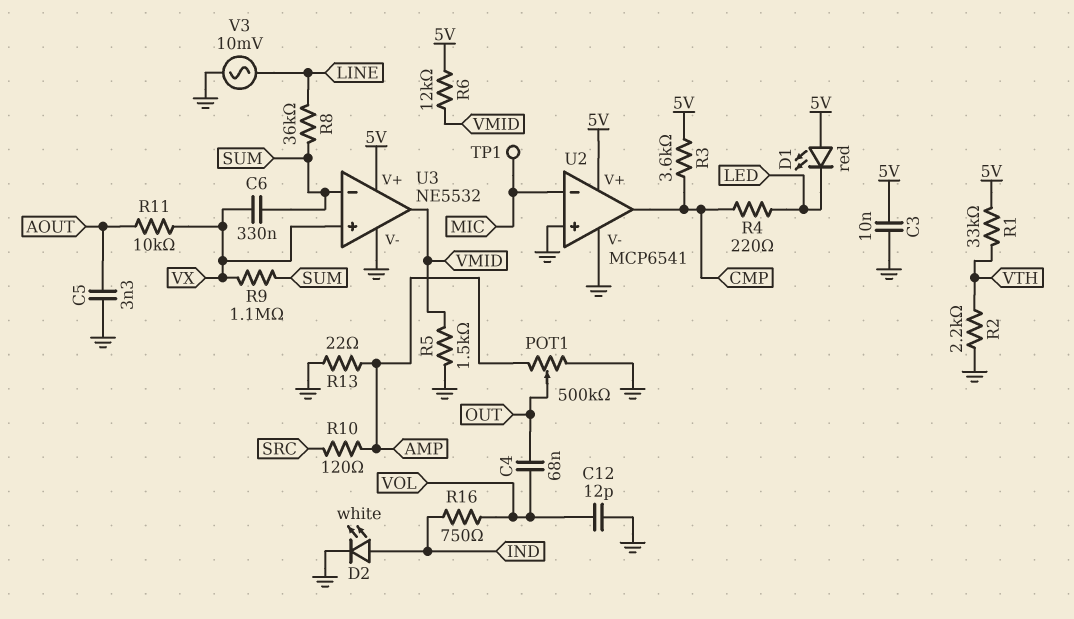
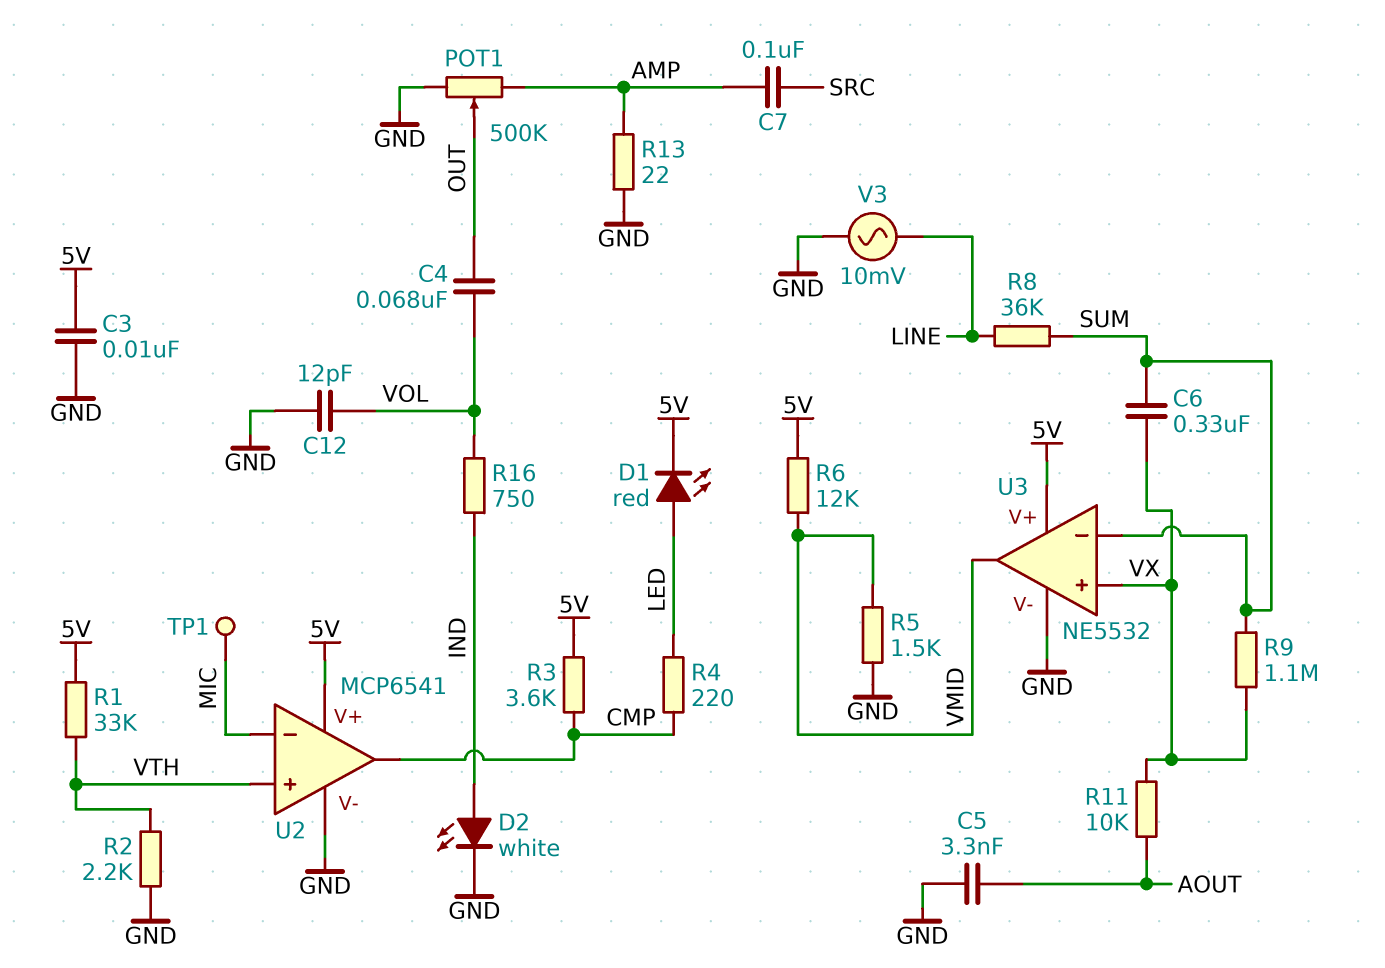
C7: none -> 100nF (AMP, SRC)
D1: LED red (A 5V, K LED) -> LED red (A LED, K 5V)
R10: 120 (AMP, SRC) -> none
U2 pin in+: GND -> VTH

